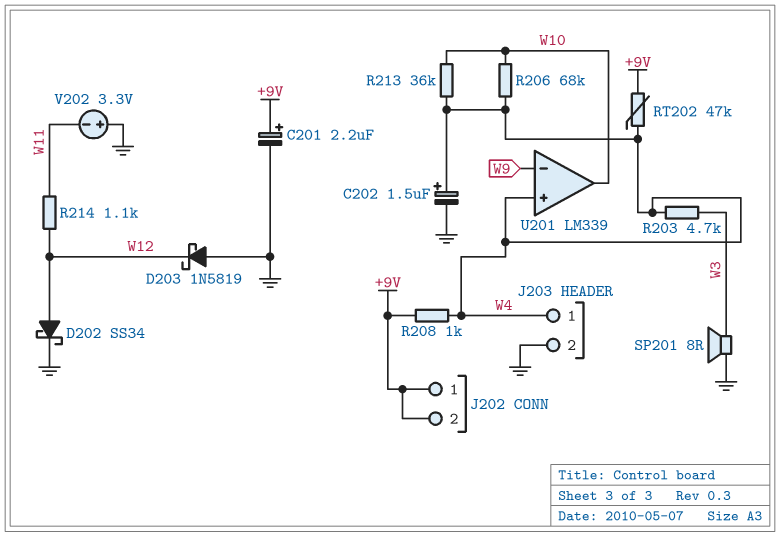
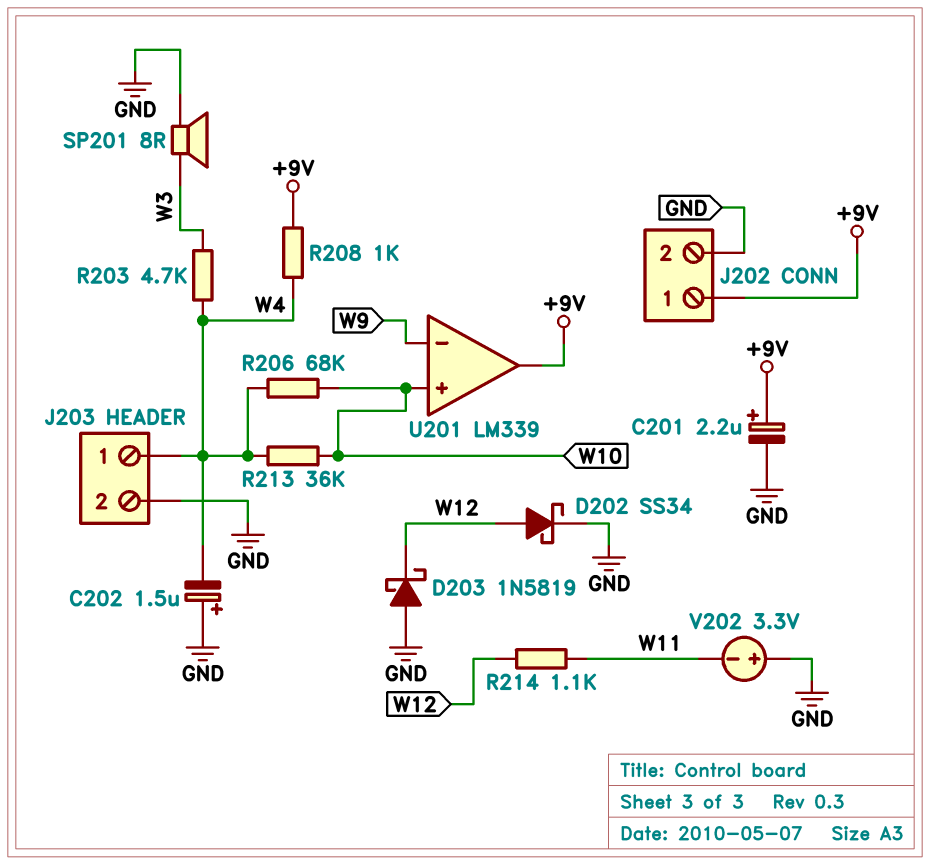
C202: 1.5uF (plus W4, minus GND) -> 1.5uF (plus GND, minus W4)
J202 pin 2: +9V -> GND
RT202: 47k (+9V, W4) -> none
U201 pin in+: W4 -> W10
U201 pin out: W10 -> +9V

